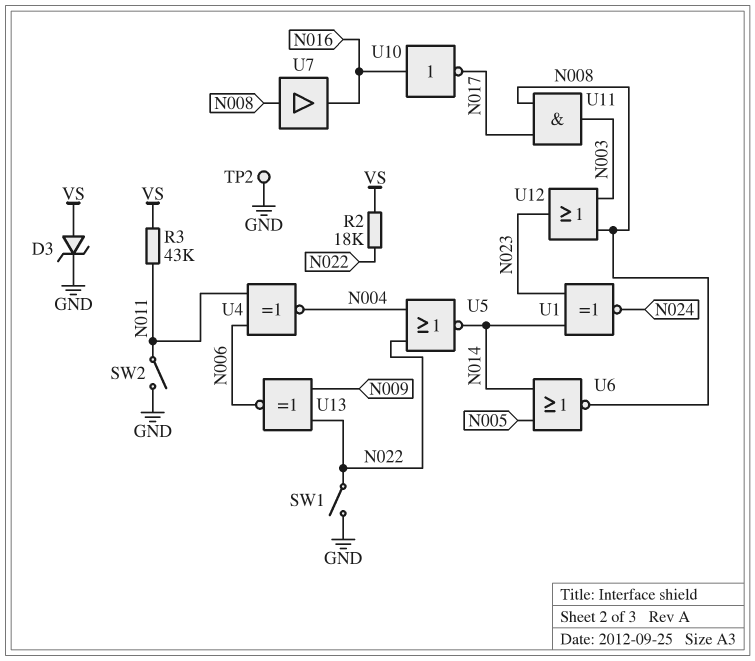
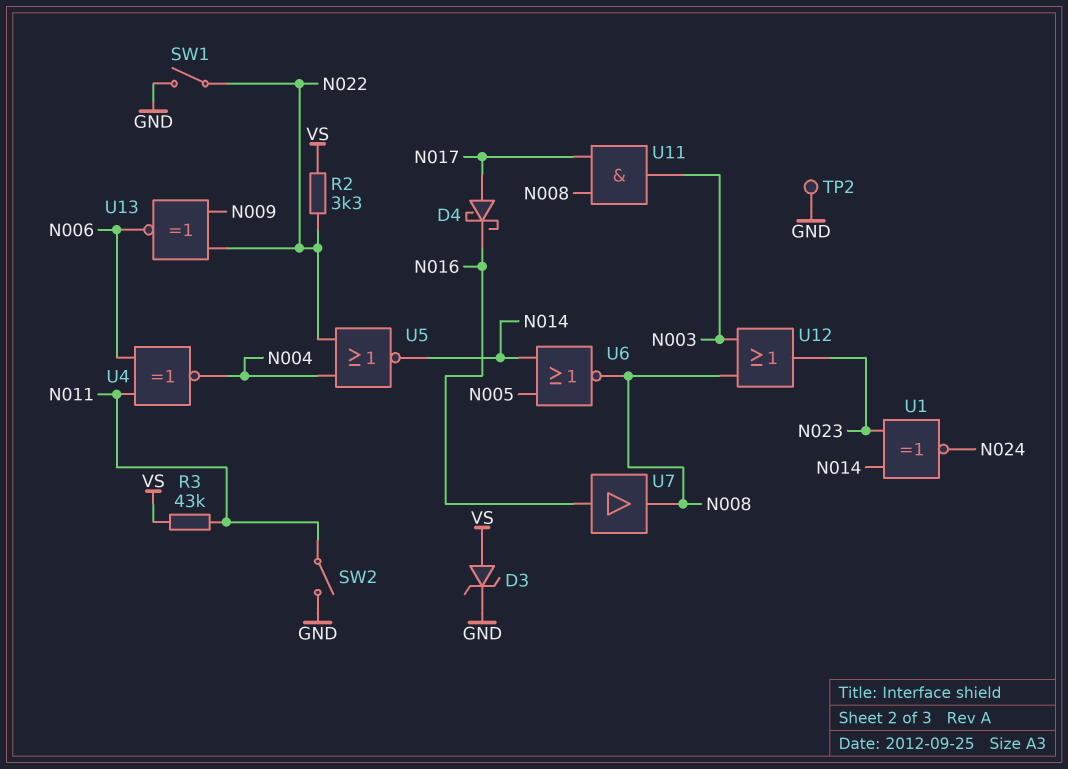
D4: none -> schottky (A N017, K N016)
R2: 18k (N022, VS) -> 3.3k (N022, VS)
U7: buffer (in N008, out N016) -> buffer (in N016, out N008)
U10: NOT (in N016, out N017) -> none

